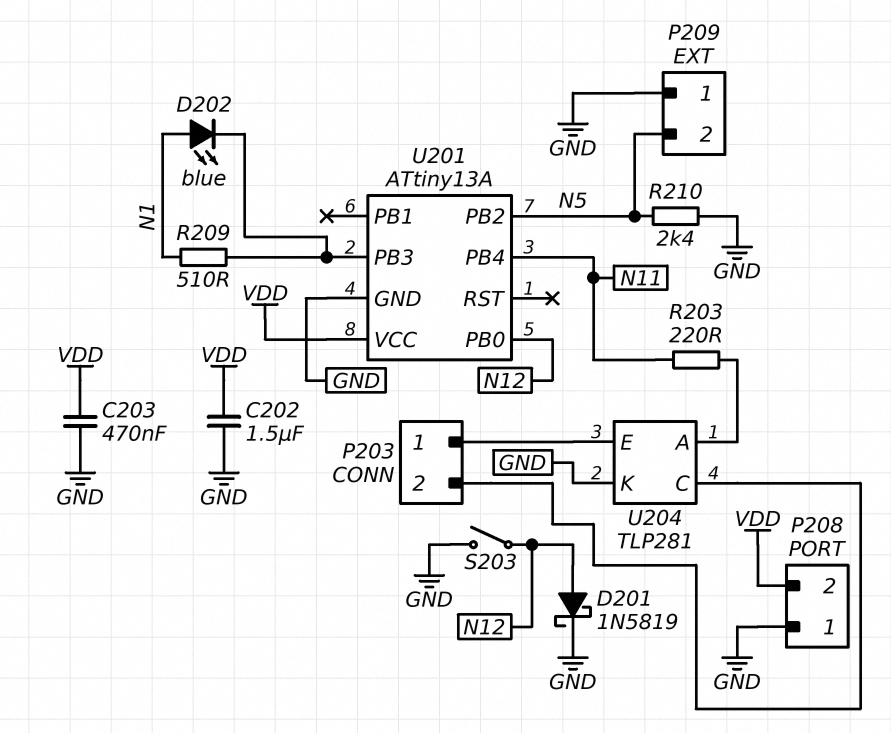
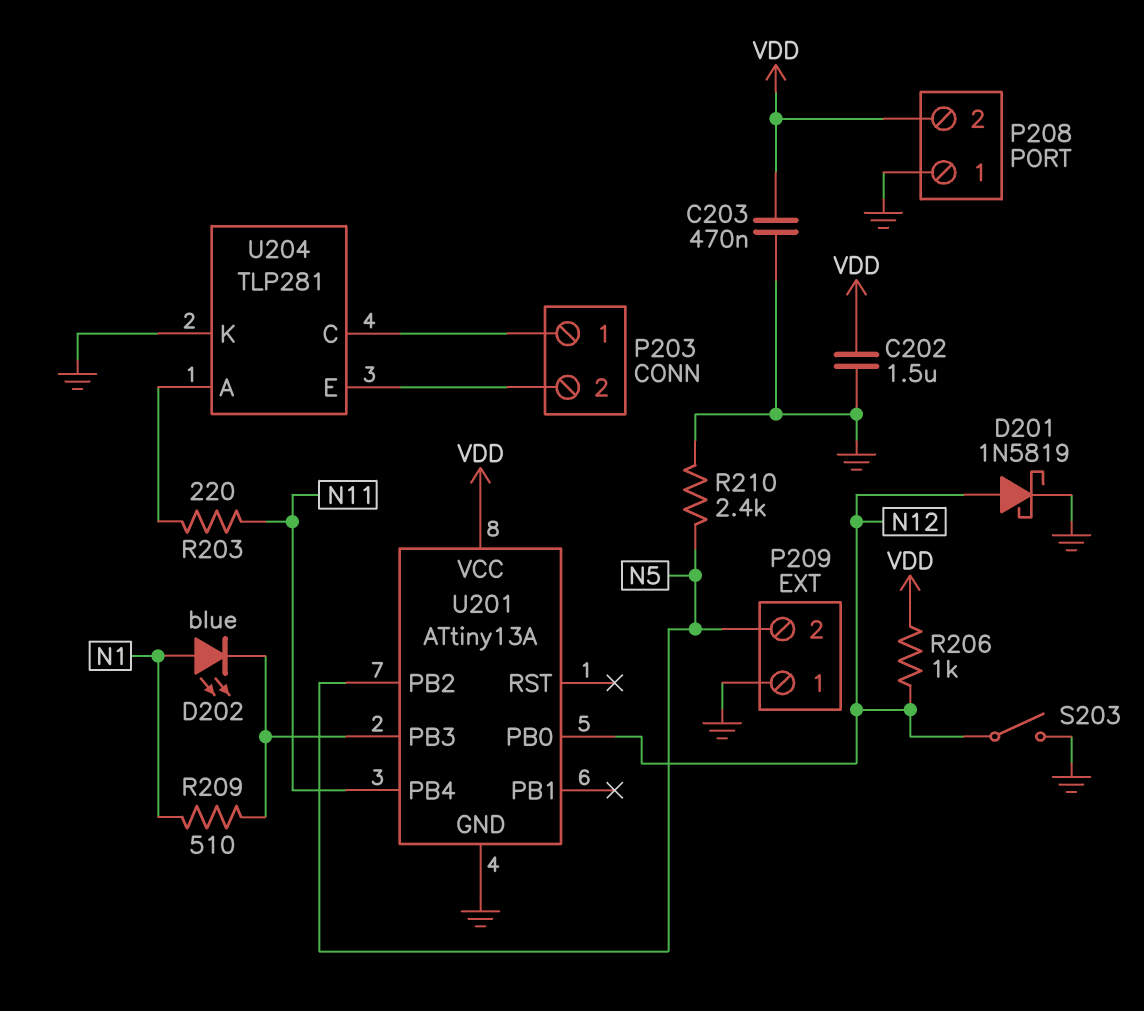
R206: none -> 1k (N12, VDD)
U204 pin C: P203/2 -> P203/1
U204 pin E: P203/1 -> P203/2

